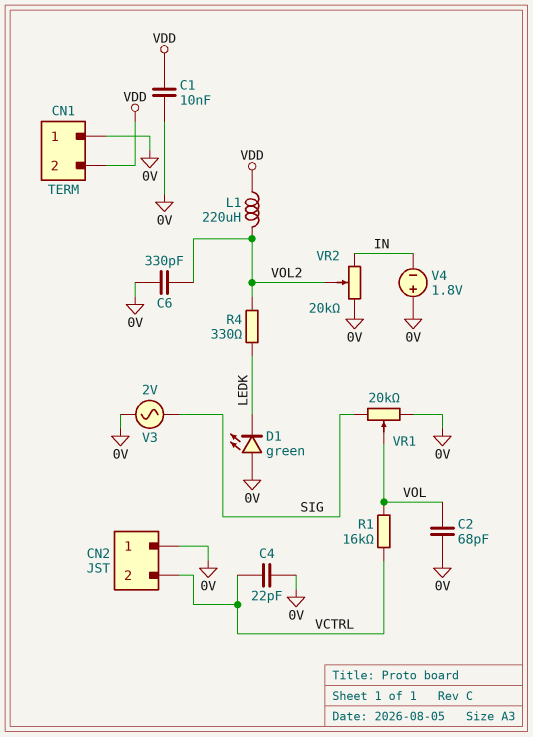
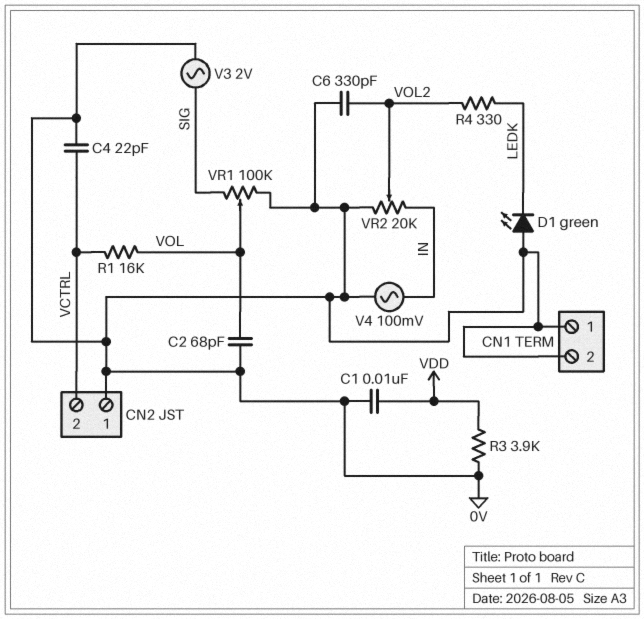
CN1 pin 2: VDD -> 0V
L1: 220uH (VDD, VOL2) -> none
R3: none -> 3.9k (0V, VDD)
V4: 1.8V (plus 0V, minus IN) -> AC 100mV (0V, IN)
VR1: 20k (0V, SIG, wiper VOL) -> 100k (0V, SIG, wiper VOL)

